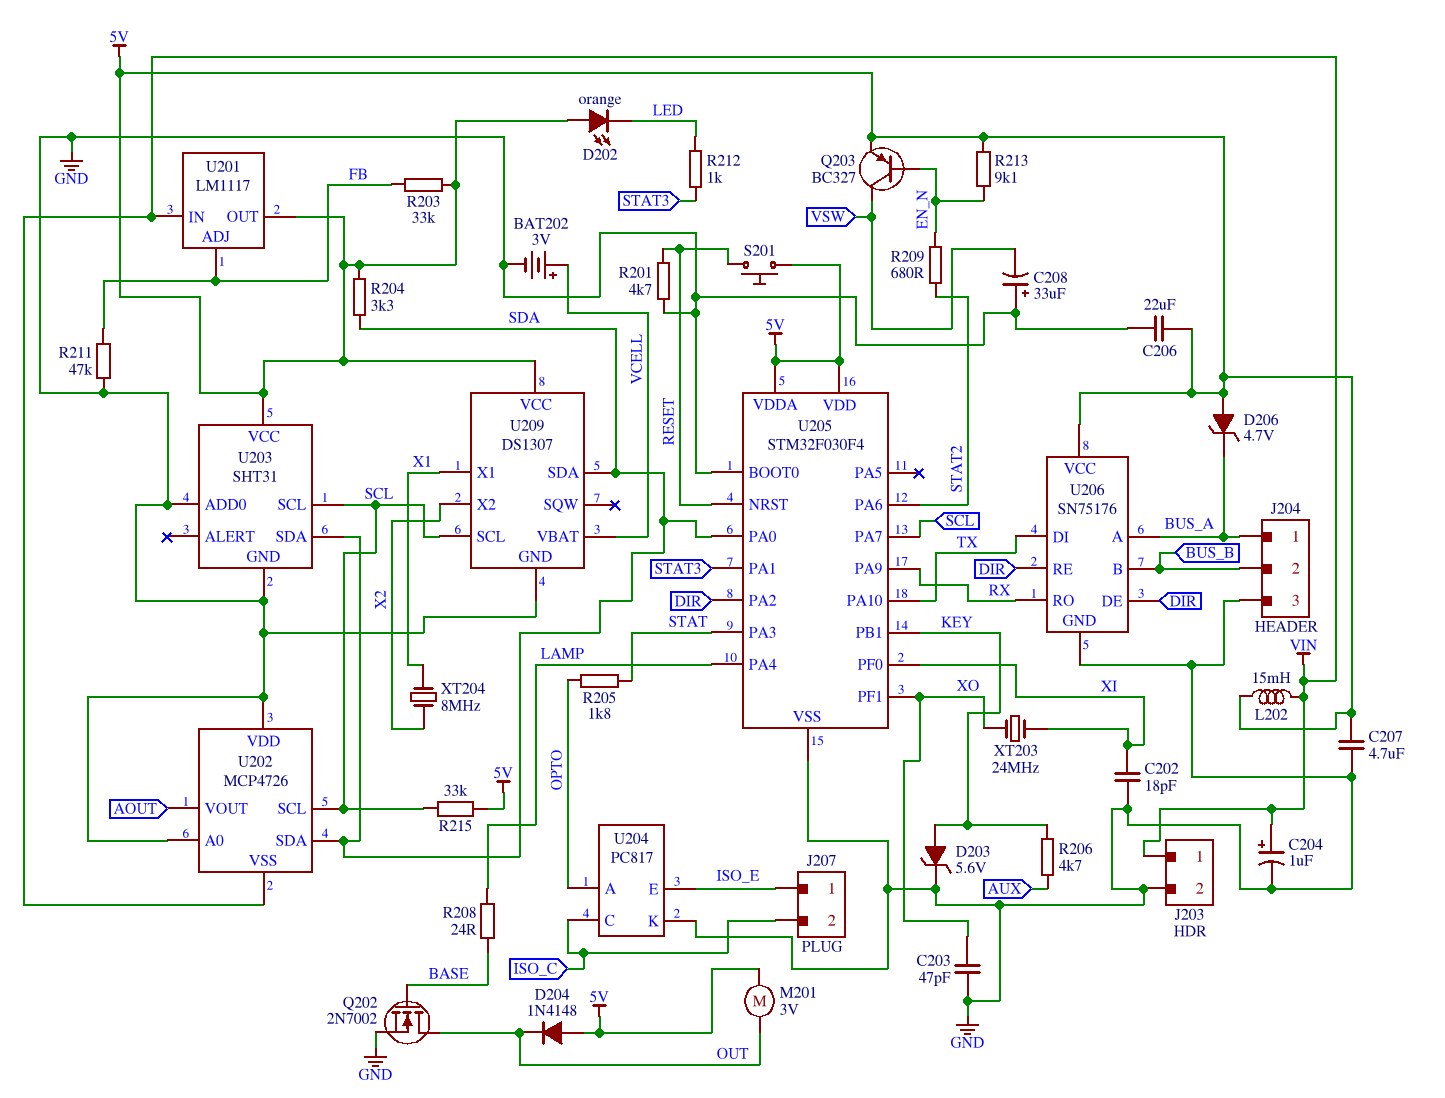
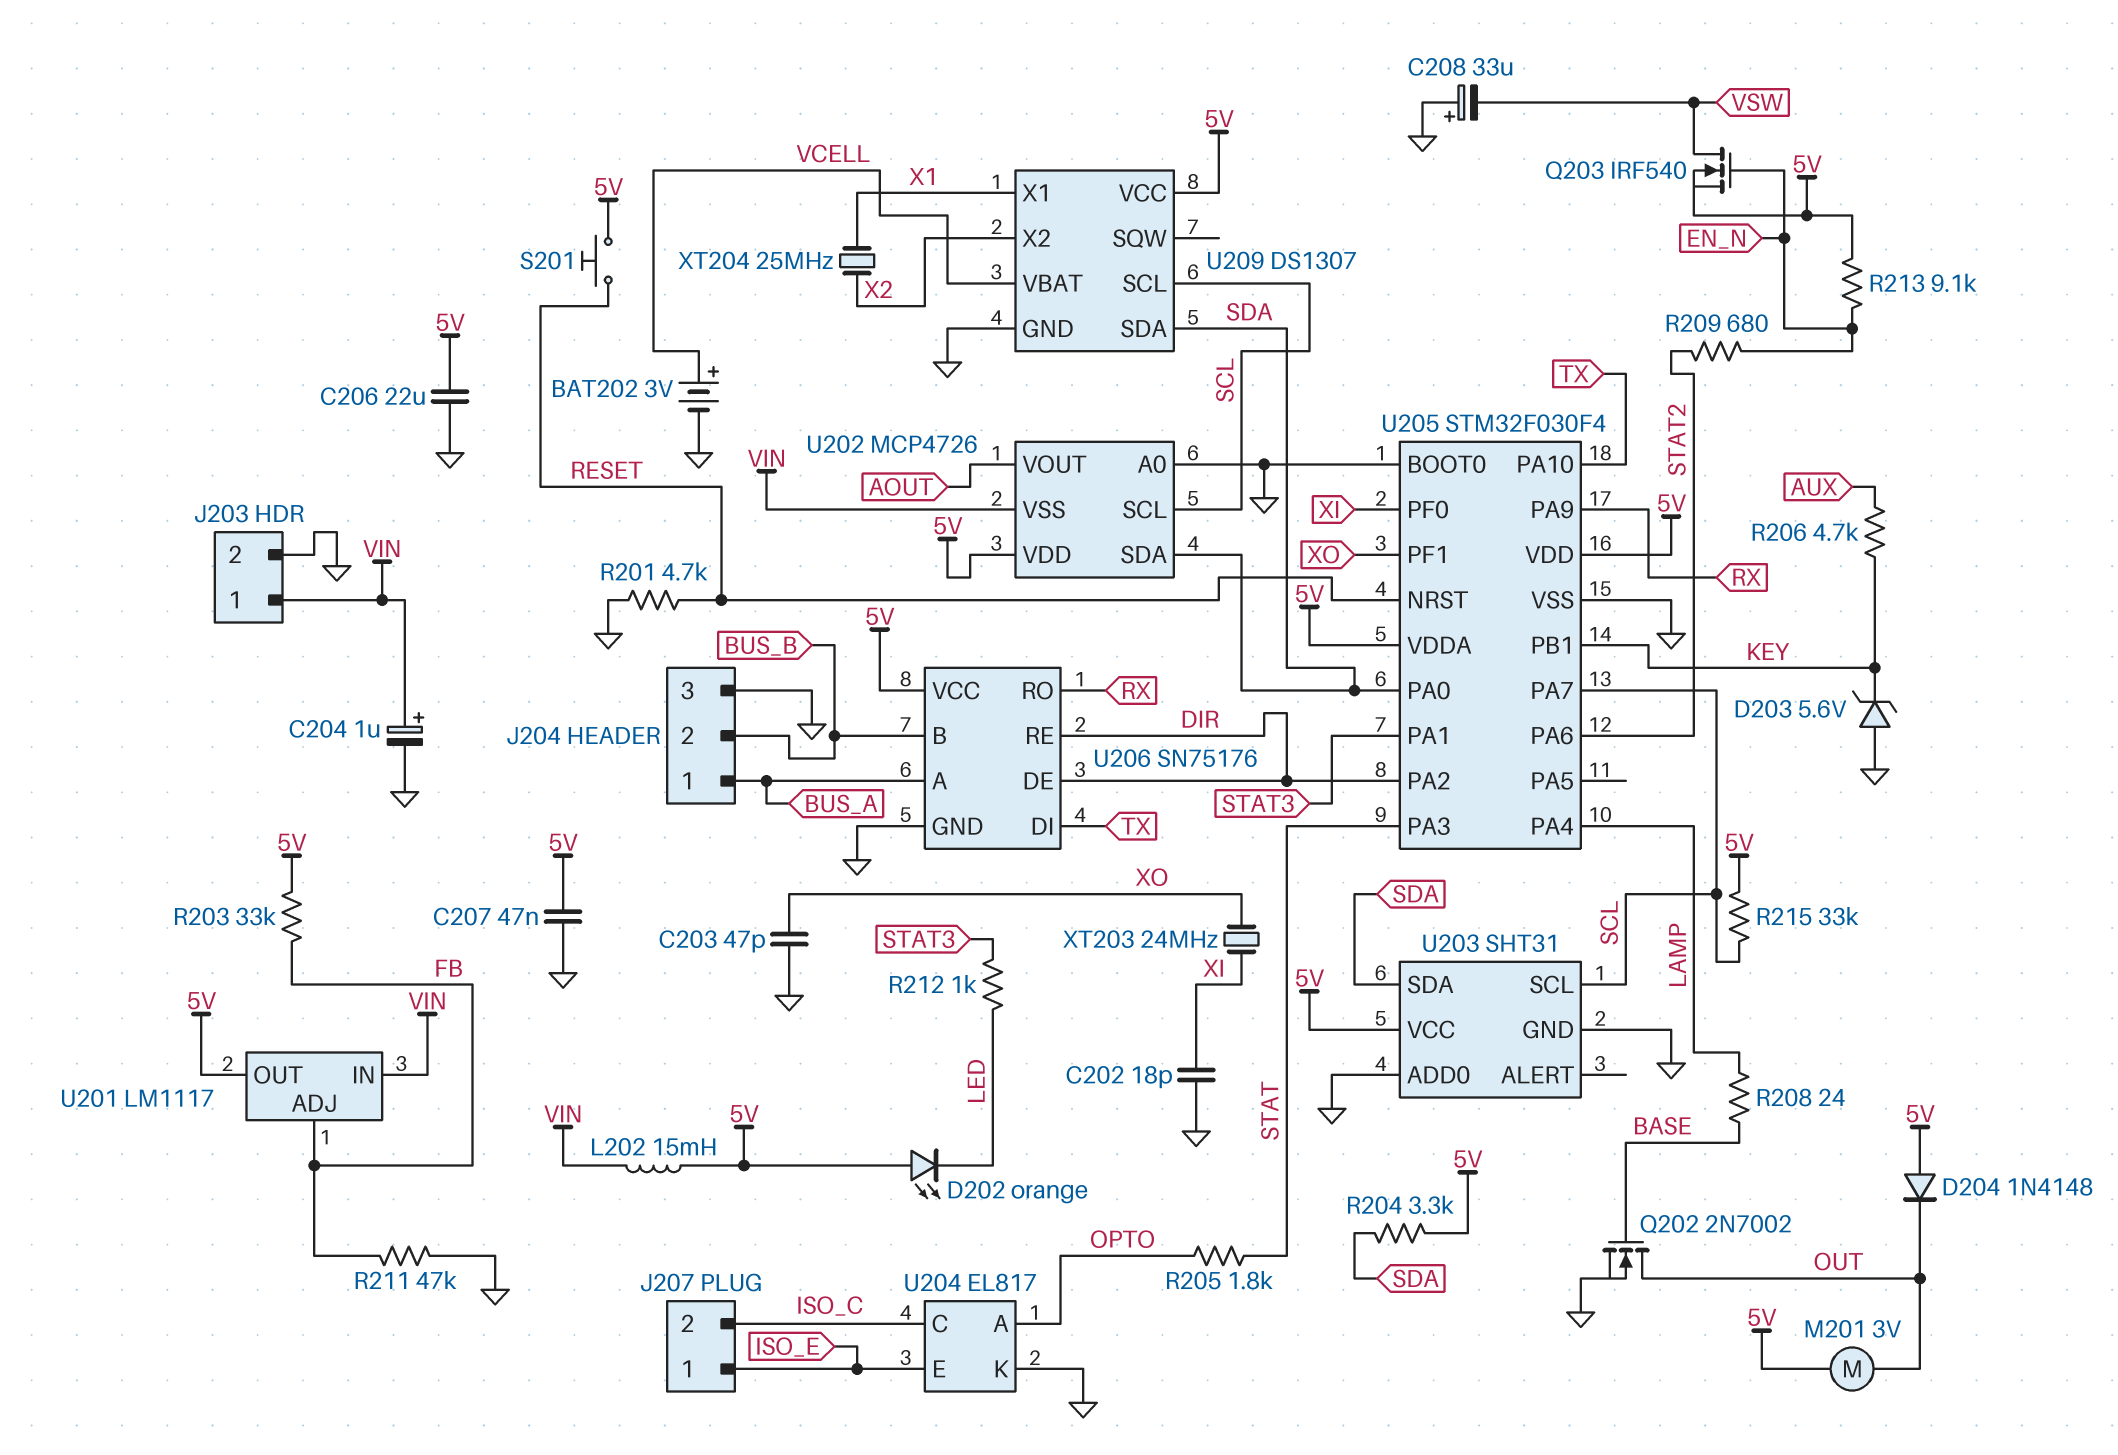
C207: 4.7uF (5V, GND) -> 47nF (5V, GND)
D203: zener 5.6V (A KEY, K GND) -> zener 5.6V (A GND, K KEY)
D206: zener 4.7V (A 5V, K BUS_A) -> none
Q203: PNP BC327 (B EN_N, C VSW, E 5V) -> NMOS IRF540 (G EN_N, D VSW, S 5V)
U202 pin VDD: GND -> 5V
U204: PC817 -> EL817
XT204: 8MHz (X1, X2) -> 25MHz (X1, X2)

